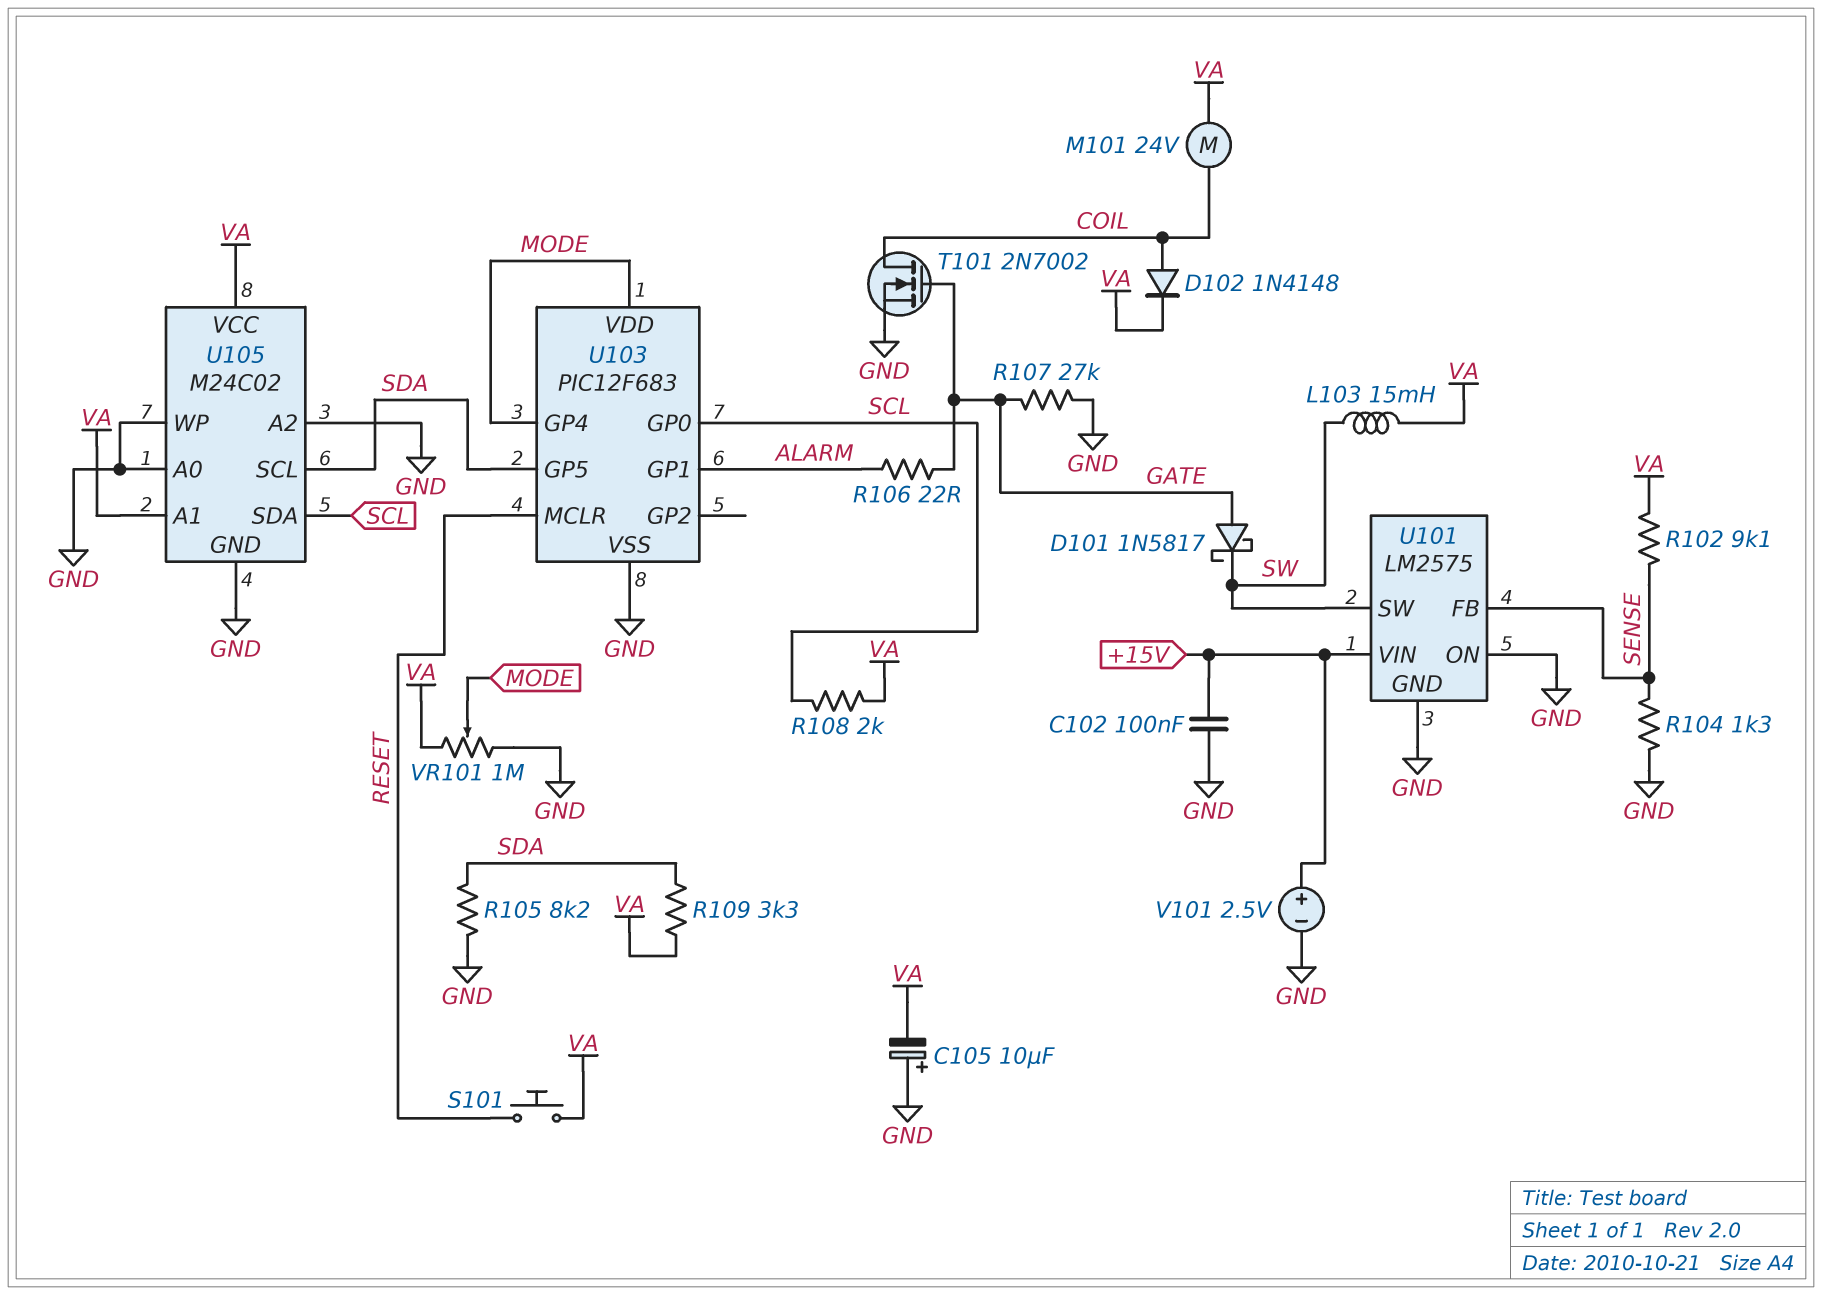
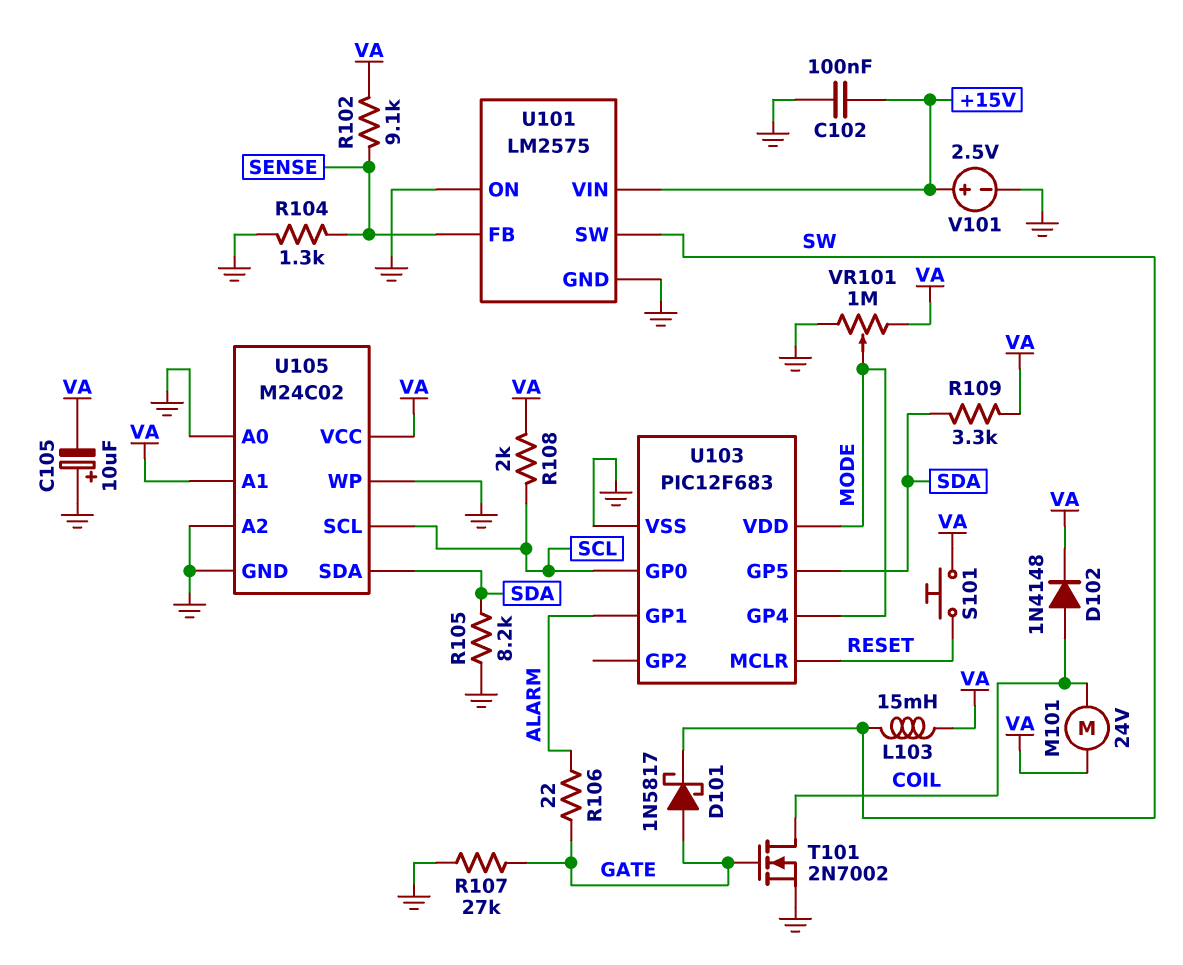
U105 pin SCL: SDA -> SCL
U105 pin SDA: SCL -> SDA

